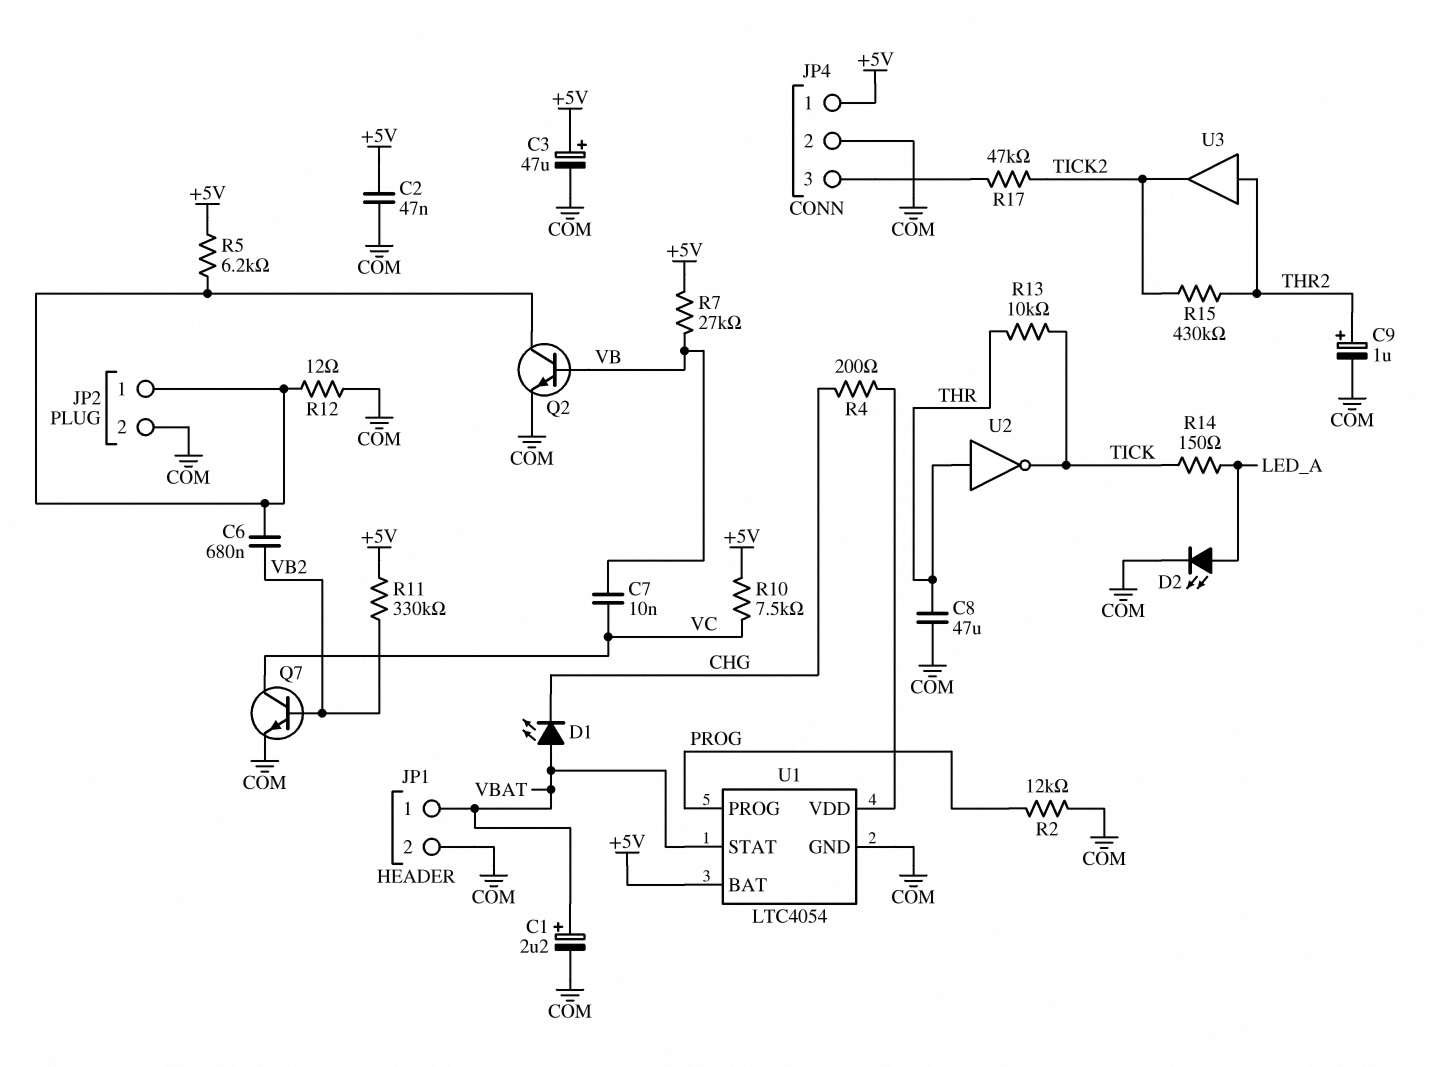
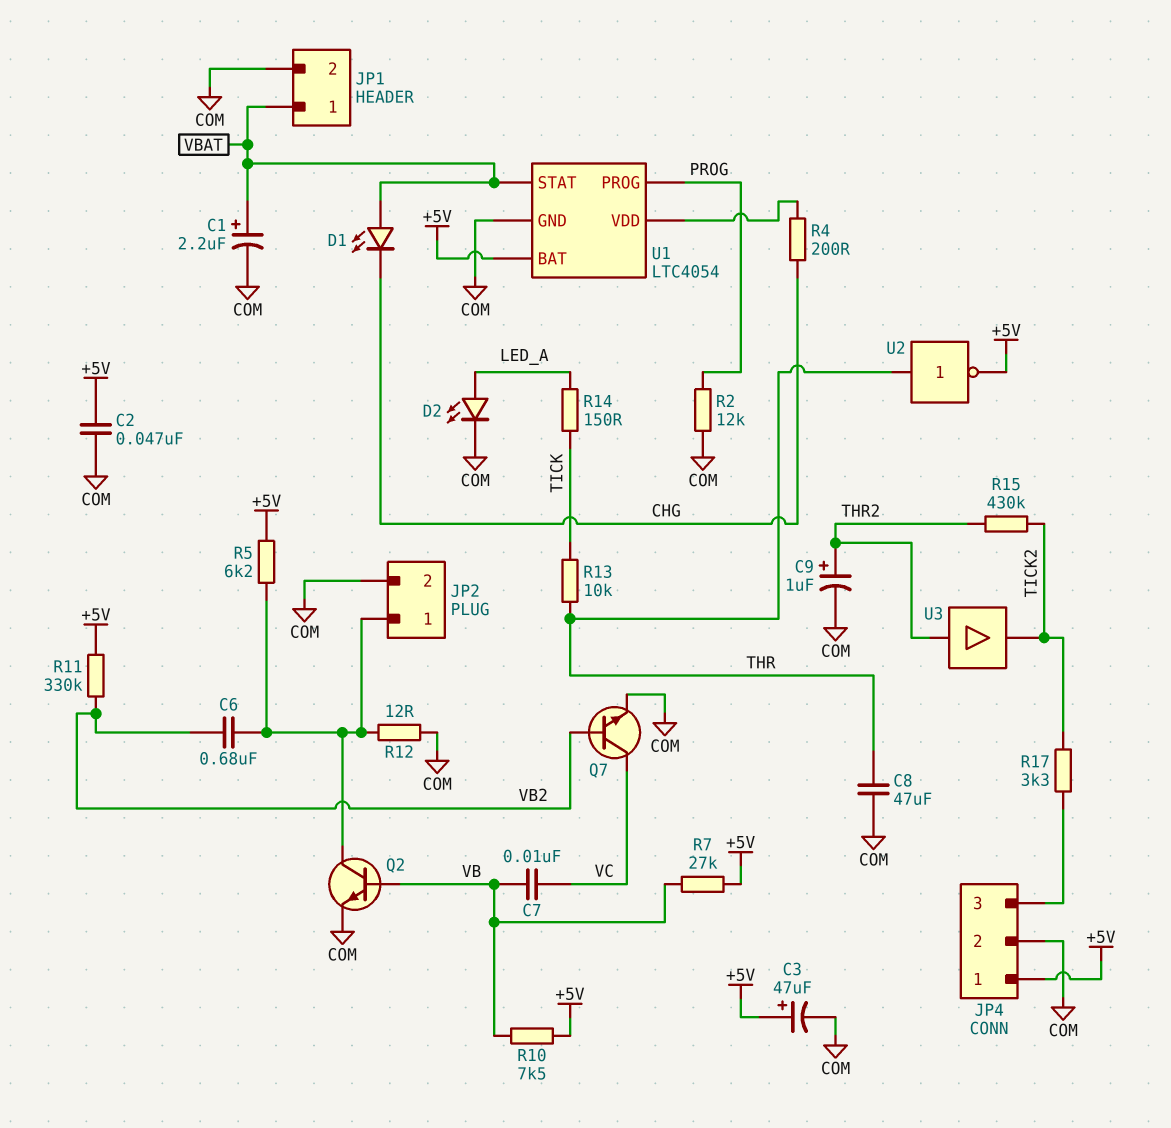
R10: 7.5k (+5V, VC) -> 7.5k (+5V, VB)
R17: 47k (JP4/3, TICK2) -> 3.3k (JP4/3, TICK2)
U2: NOT (in THR, out TICK) -> NOT (in THR, out +5V)

